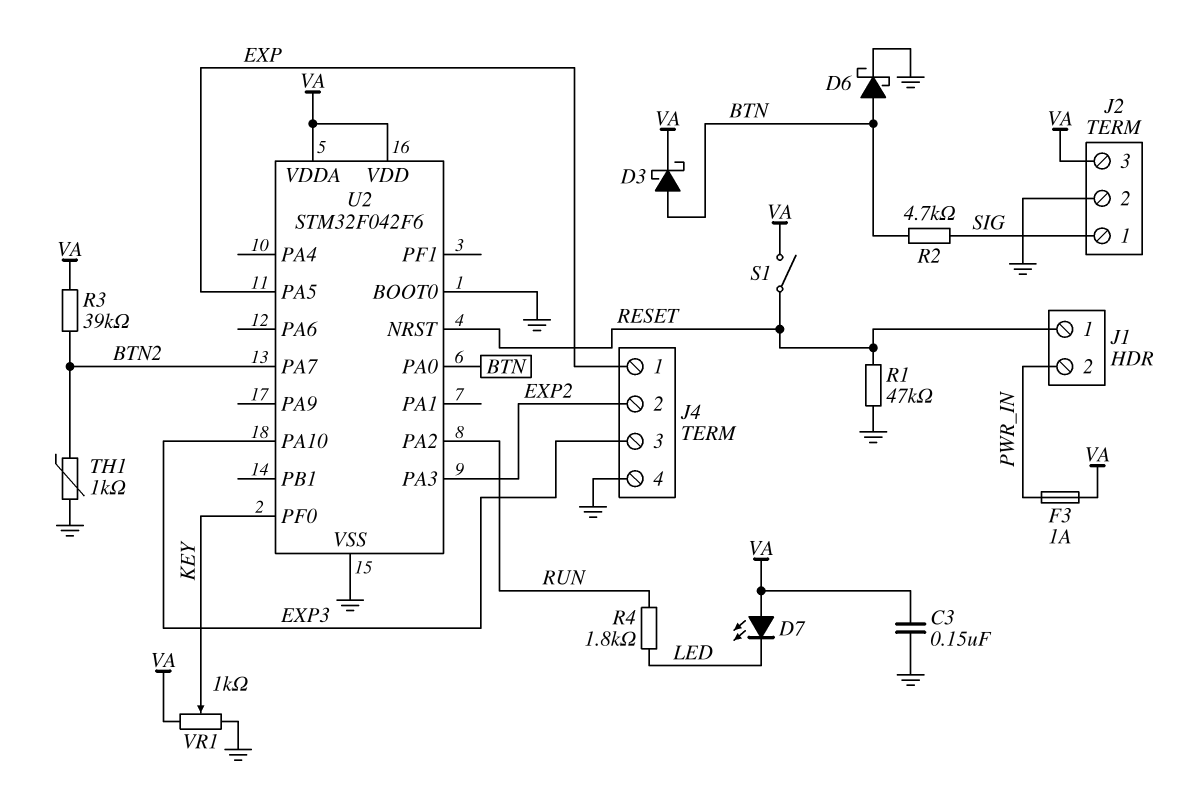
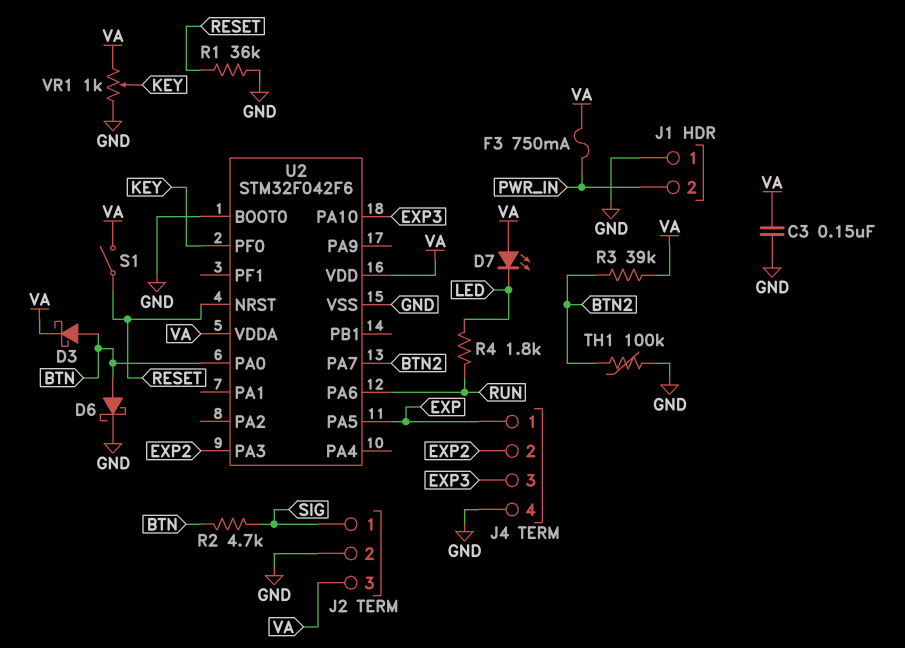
F3: 1A (PWR_IN, VA) -> 750mA (PWR_IN, VA)
J1 pin 1: RESET -> GND
R1: 47k (GND, RESET) -> 36k (GND, RESET)
TH1: 1k (BTN2, GND) -> 100k (BTN2, GND)
U2 pin PA2: RUN -> none
U2 pin PA6: none -> RUN

